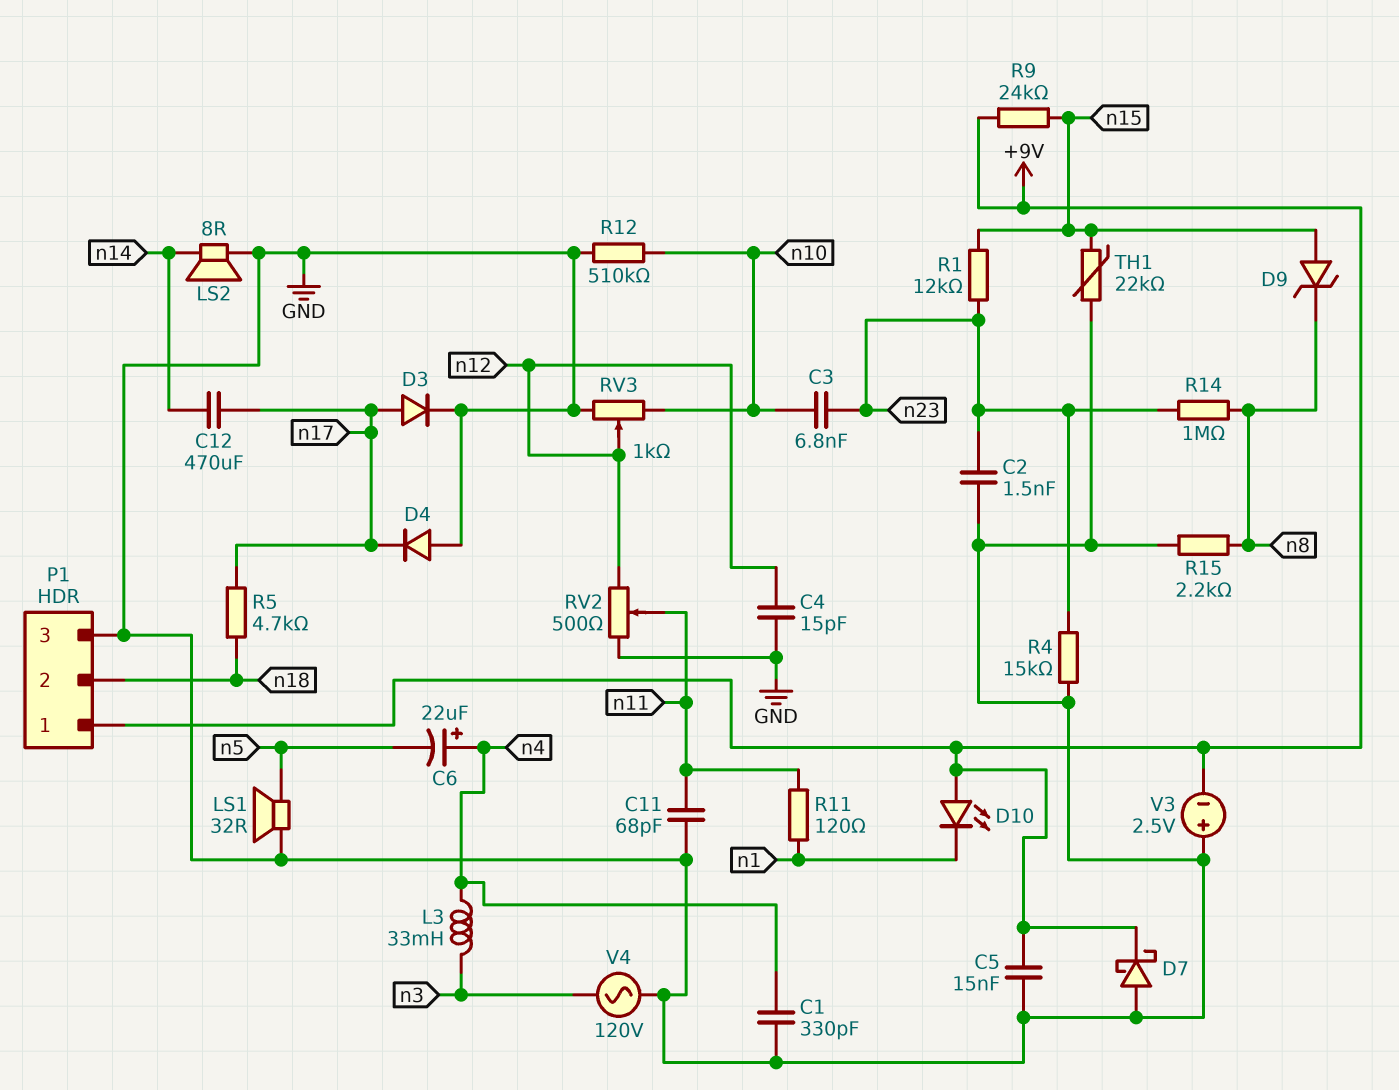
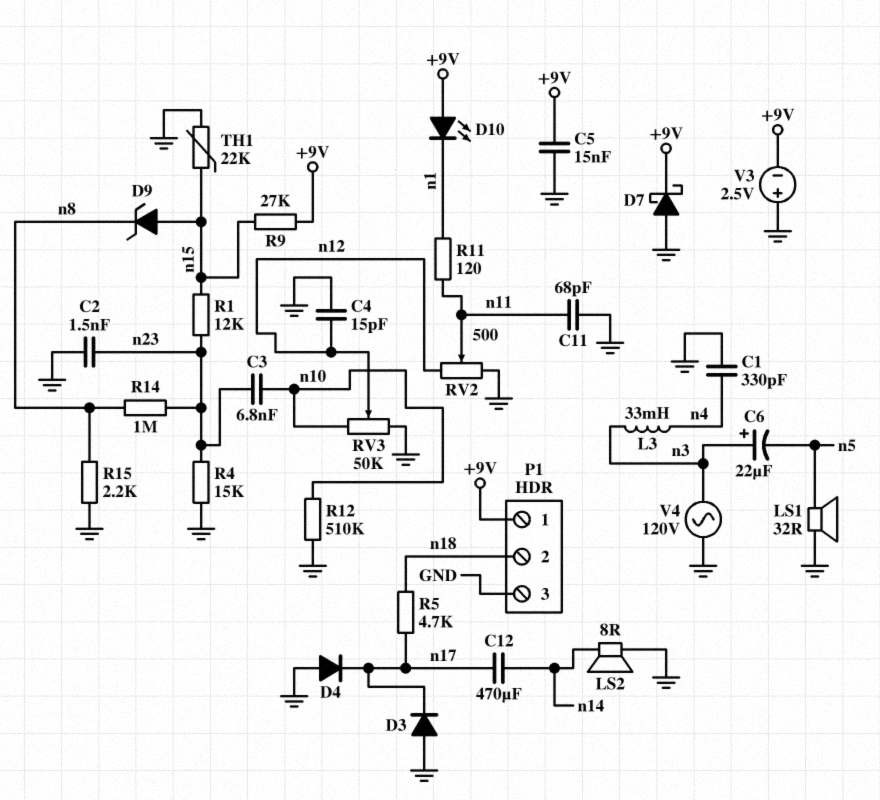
C6: 22uF (plus n4, minus n5) -> 22uF (plus n3, minus n5)
D3: diode (A n17, K GND) -> diode (A GND, K n17)
R9: 24k (+9V, n15) -> 27k (+9V, n15)
RV3: 1k (GND, n10, wiper n12) -> 50k (GND, n10, wiper n12)

